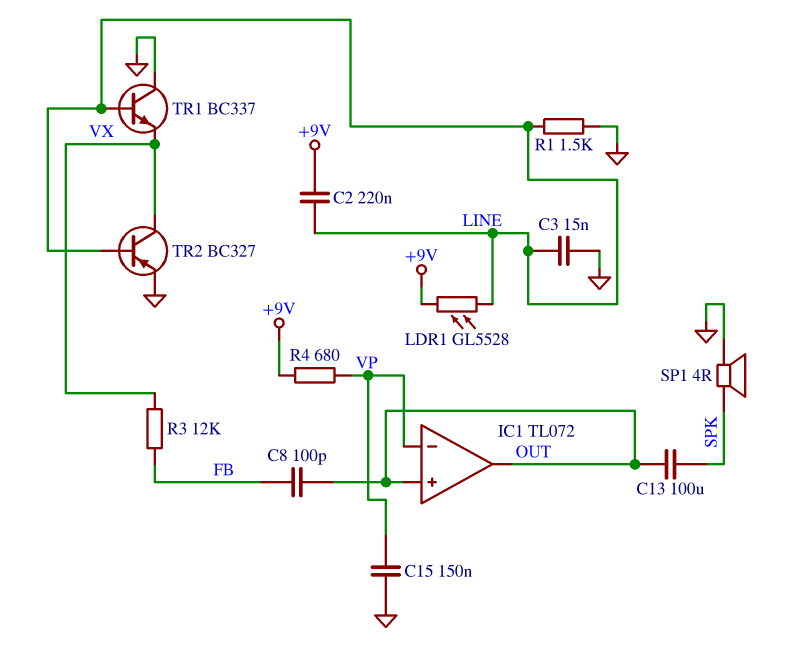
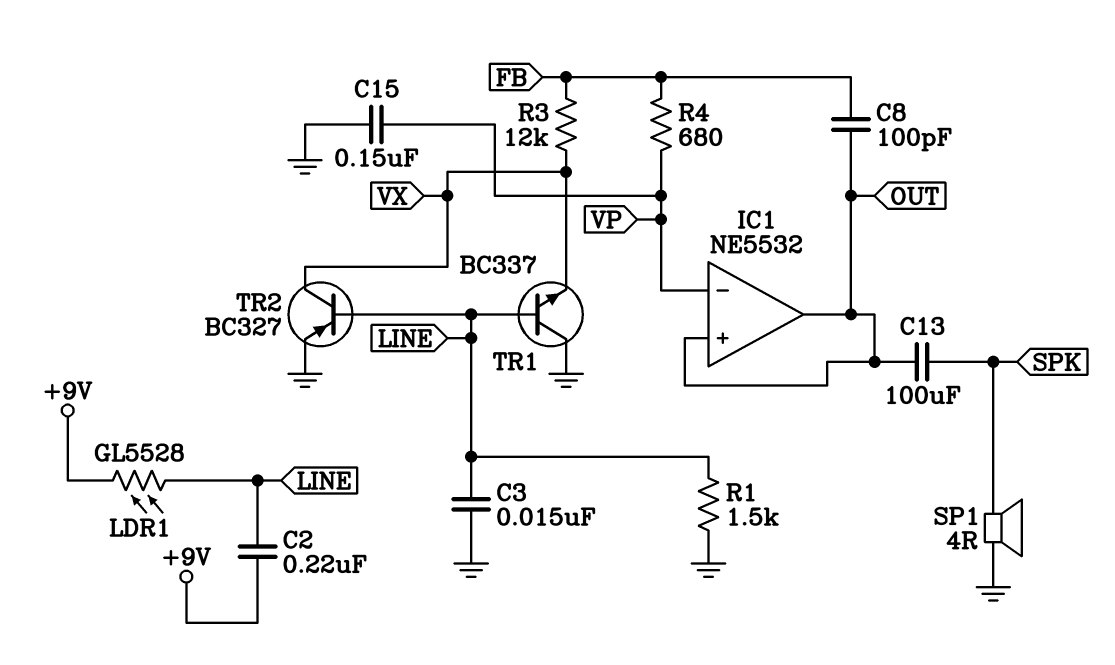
IC1: TL072 -> NE5532
R4: 680 (+9V, VP) -> 680 (FB, VP)

